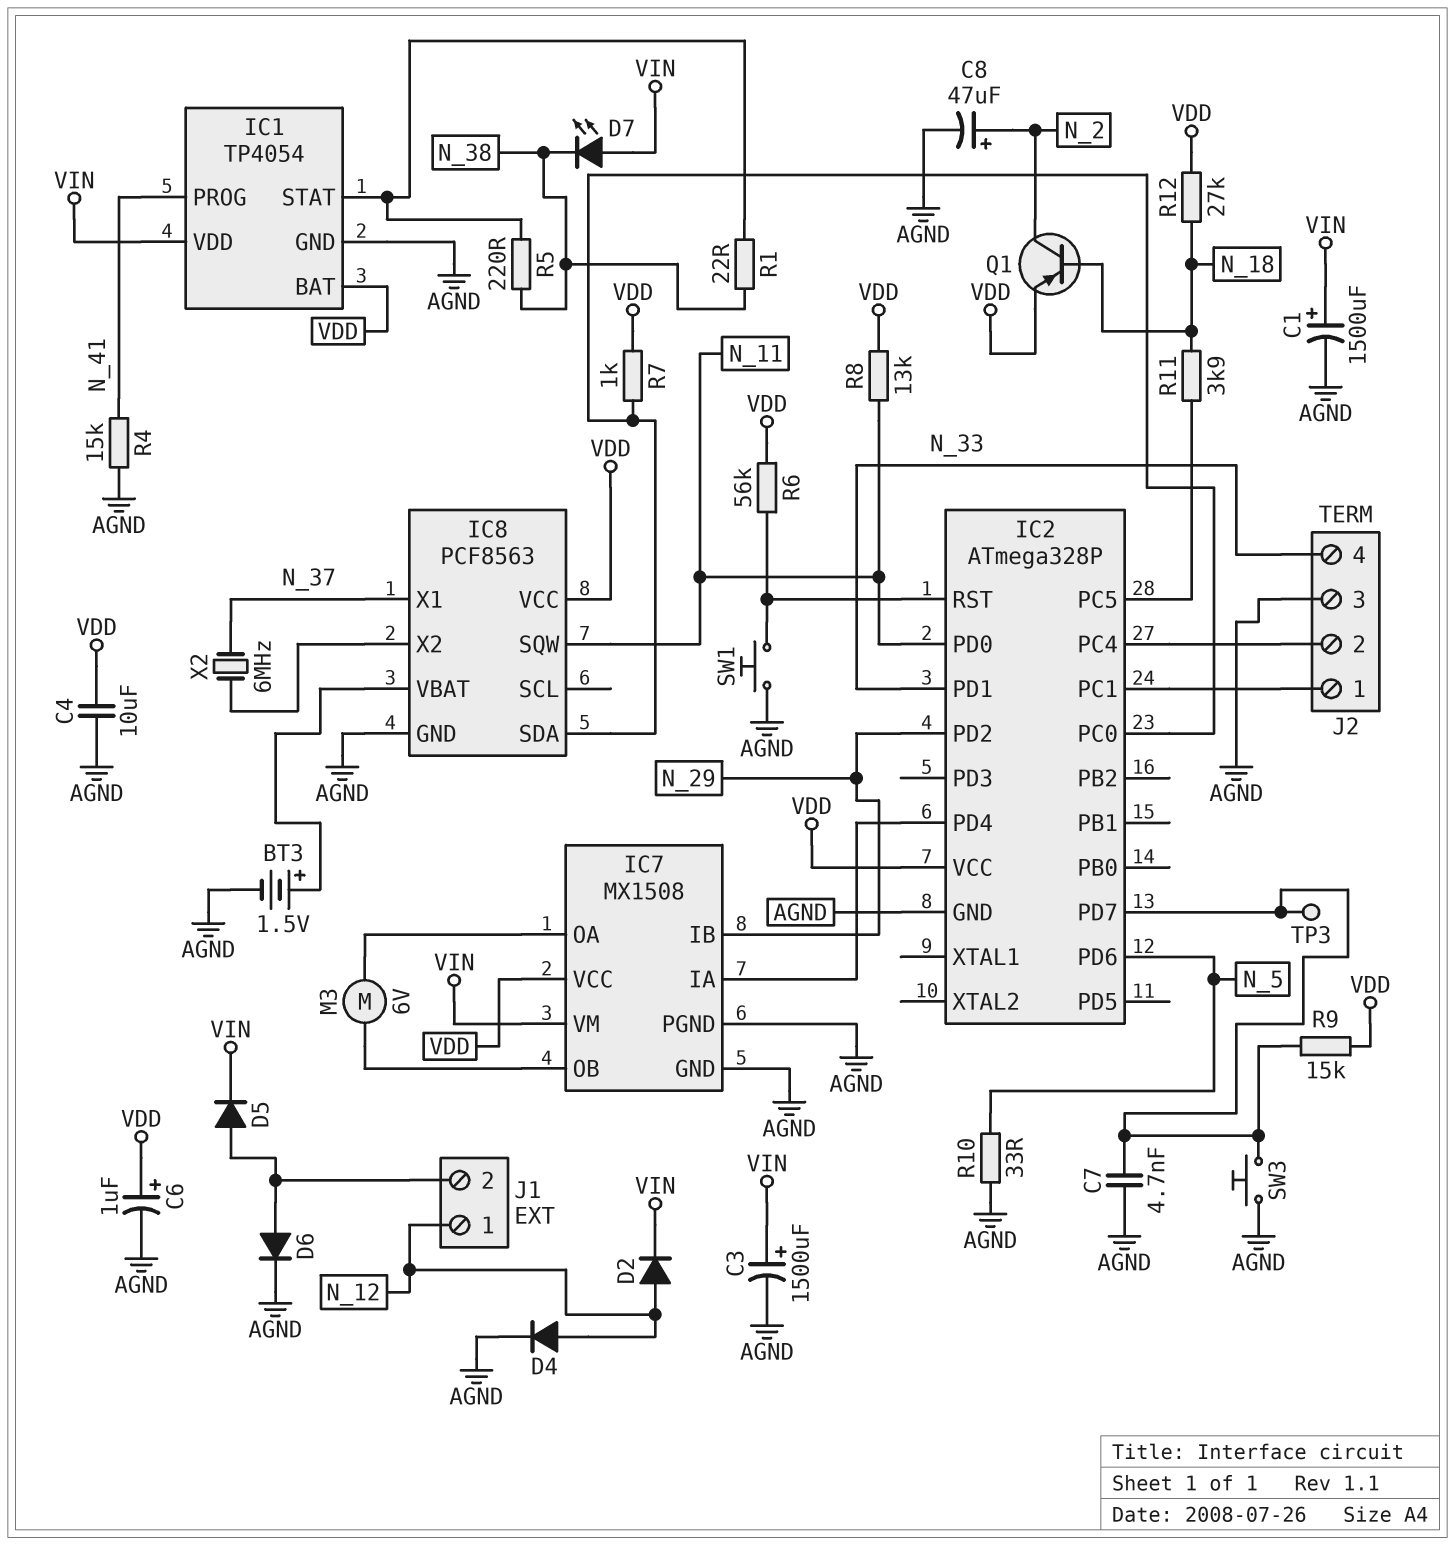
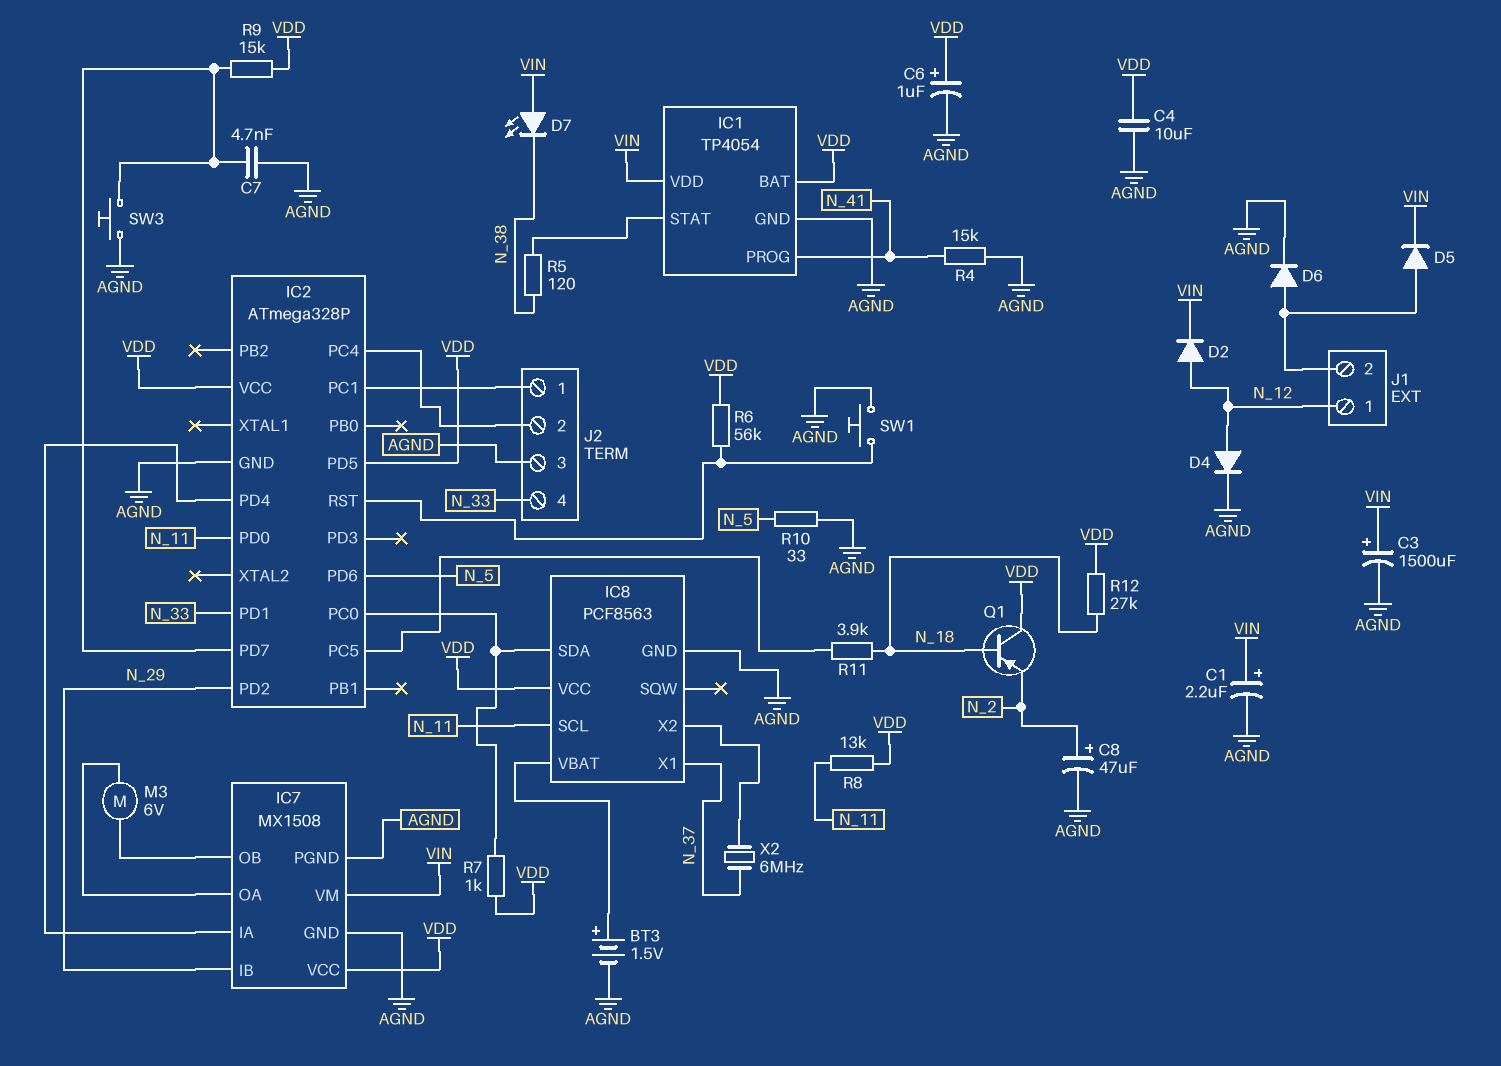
C1: 1500uF (plus VIN, minus AGND) -> 2.2uF (plus VIN, minus AGND)
IC2 pin PD5: none -> VDD
IC8 pin SCL: none -> N_11
IC8 pin SQW: N_11 -> none
Q1: PNP (B N_18, C N_2, E VDD) -> PNP (B N_18, C VDD, E N_2)
R1: 22 (IC1/STAT, N_38) -> none
R5: 220 (IC1/STAT, N_38) -> 120 (IC1/STAT, N_38)
TP3: test point (IC2/PD7) -> none

